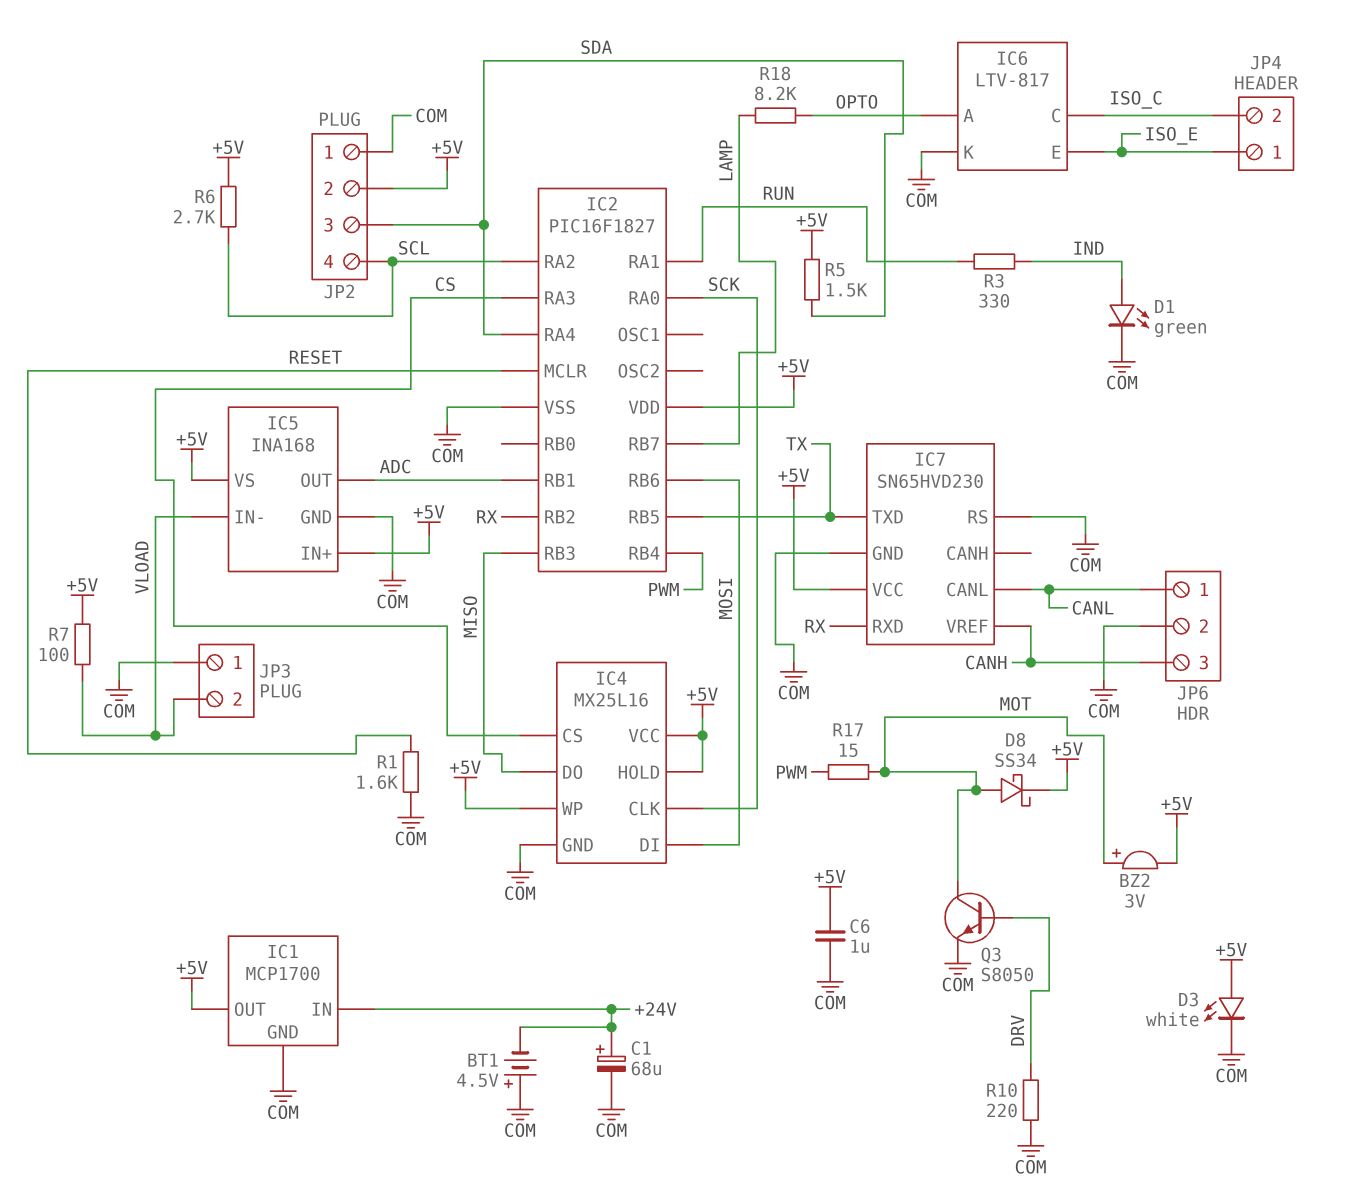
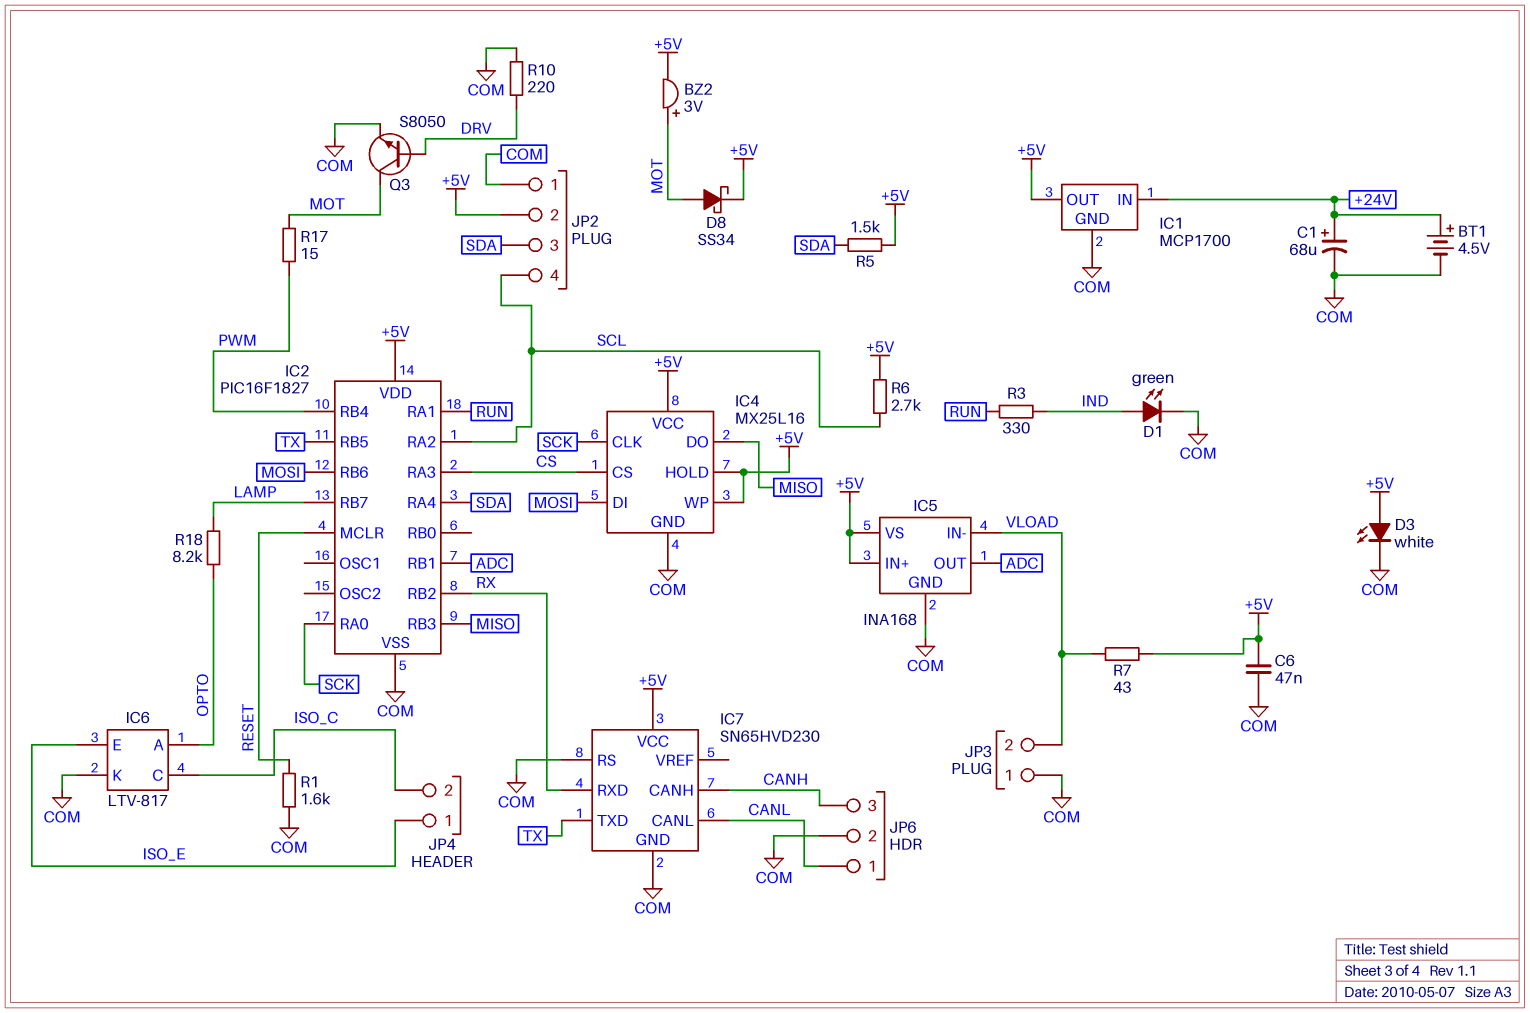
BT1: 4.5V (plus COM, minus +24V) -> 4.5V (plus +24V, minus COM)
C6: 1uF (+5V, COM) -> 47nF (+5V, COM)
IC7 pin CANH: none -> CANH
IC7 pin VREF: CANH -> none
R7: 100 (+5V, VLOAD) -> 43 (+5V, VLOAD)

